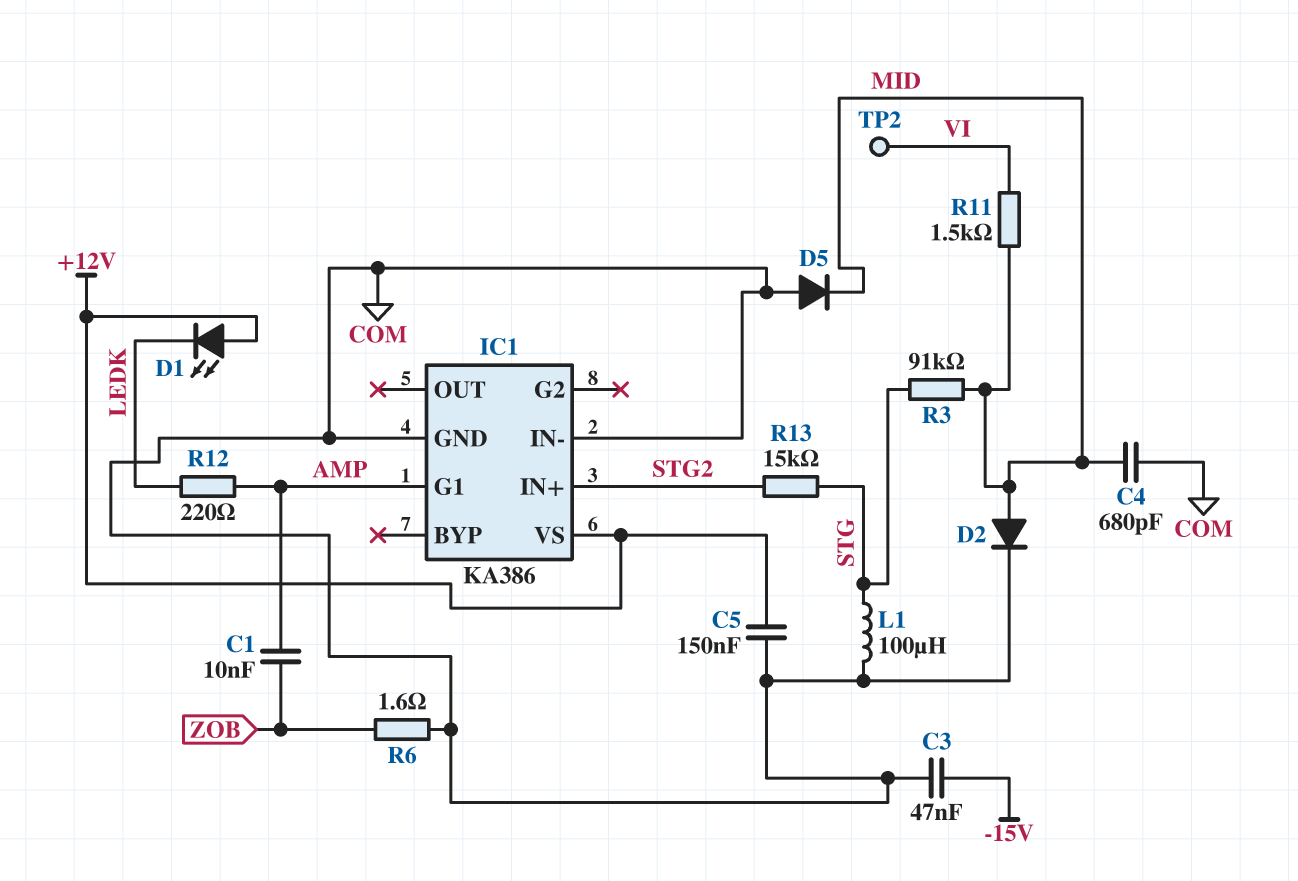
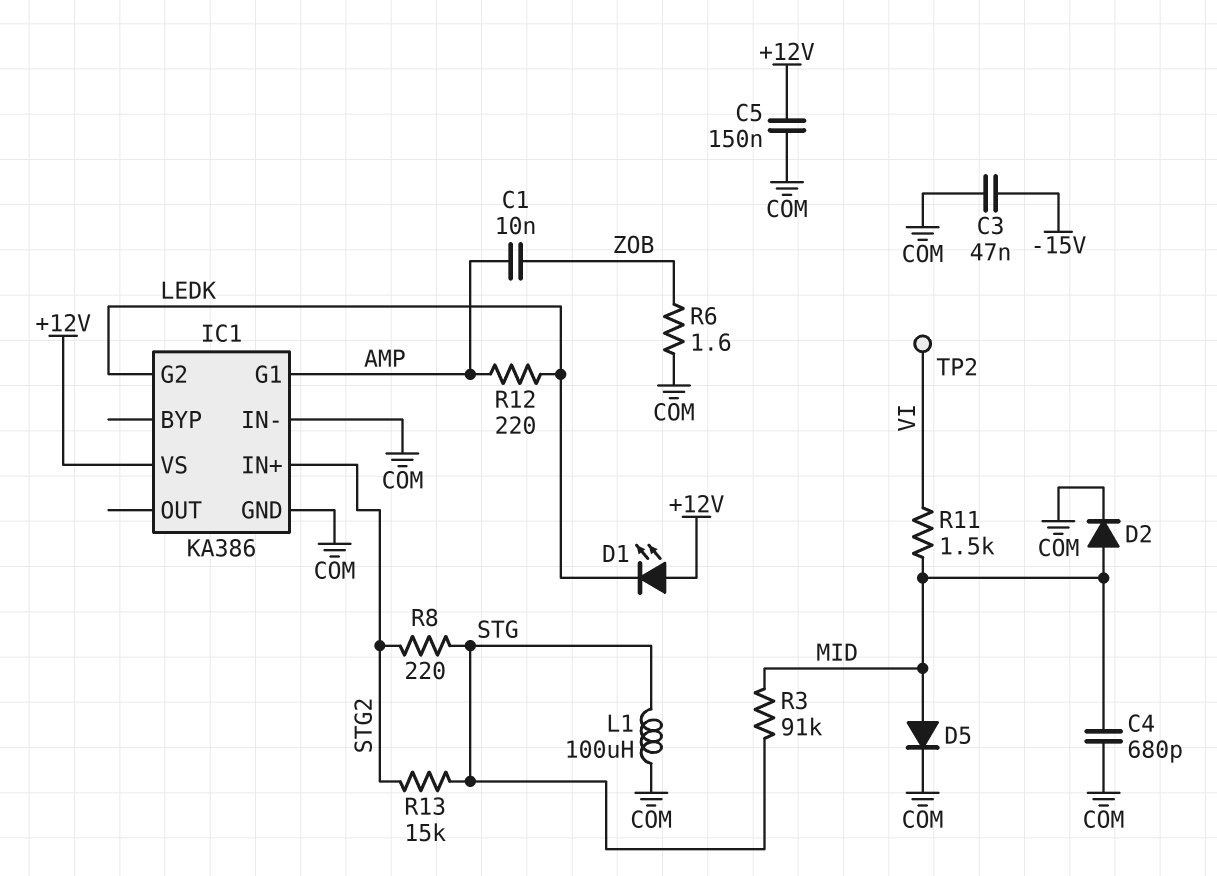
D5: diode (A COM, K MID) -> diode (A MID, K COM)
IC1 pin G2: none -> LEDK
R8: none -> 220 (STG, STG2)

